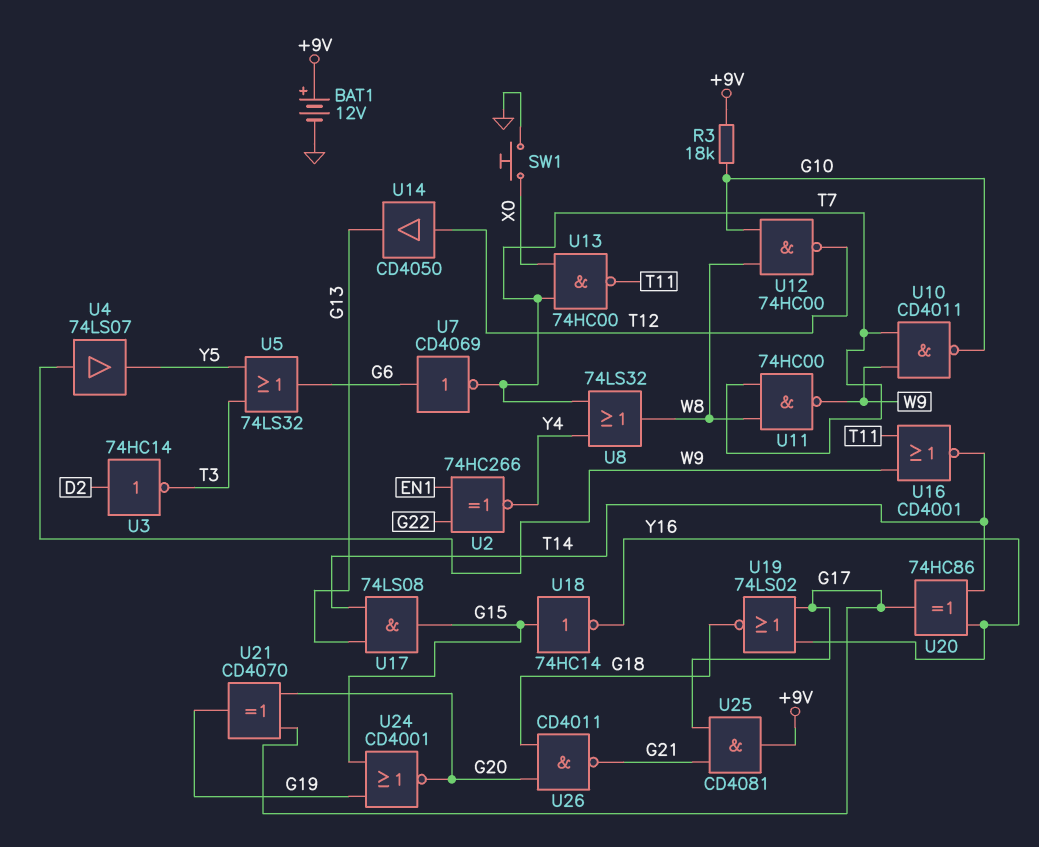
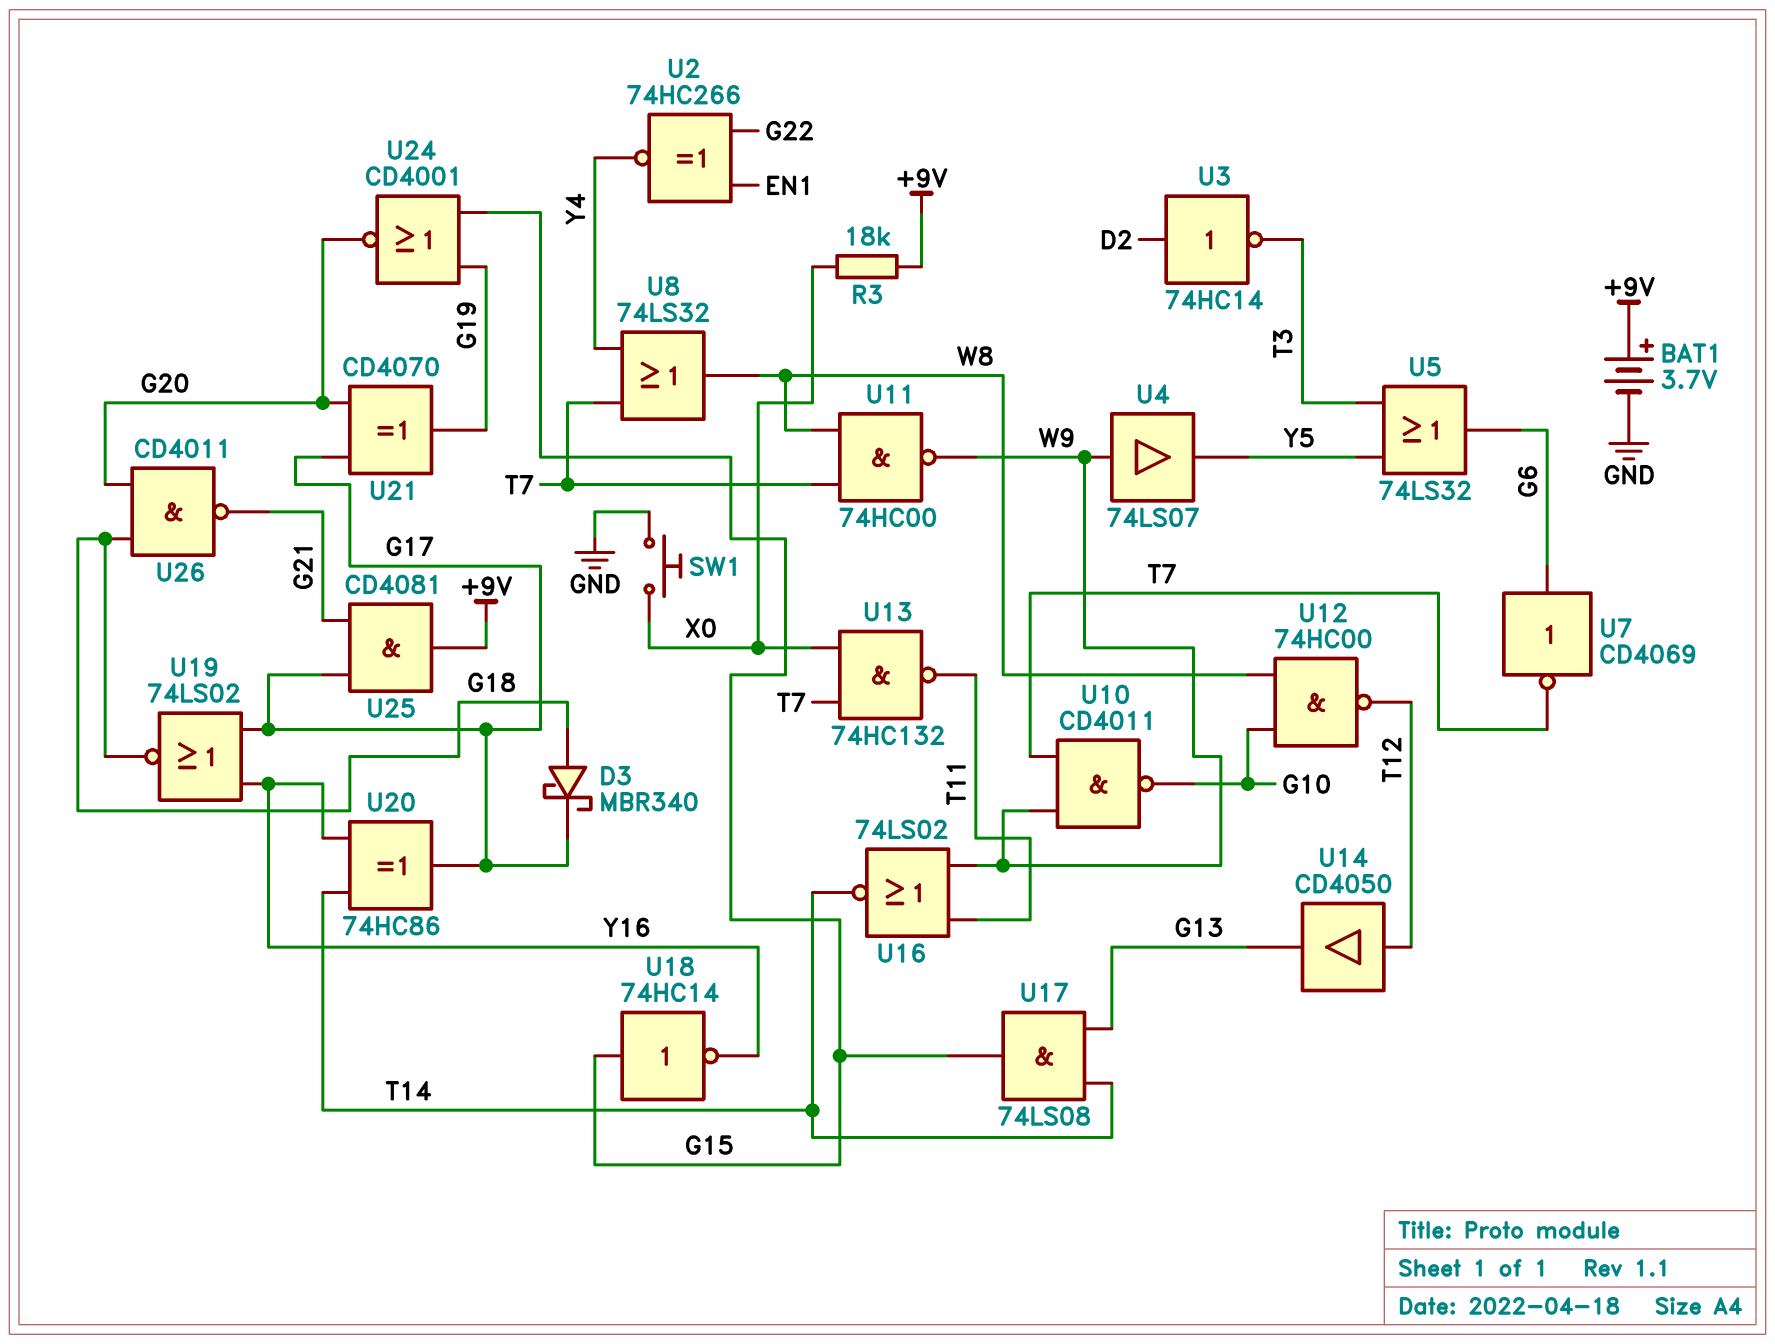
BAT1: 12V (plus +9V, minus GND) -> 3.7V (plus +9V, minus GND)
D3: none -> schottky MBR340 (A G18, K G17)
R3: 18k (+9V, G10) -> 18k (+9V, X0)
U13: NAND 74HC00 (in T7, in X0, out T11) -> NAND 74HC132 (in T7, in X0, out T11)
U16: NOR CD4001 (in T11, in W9, out T14) -> NOR 74LS02 (in T11, in W9, out T14)

